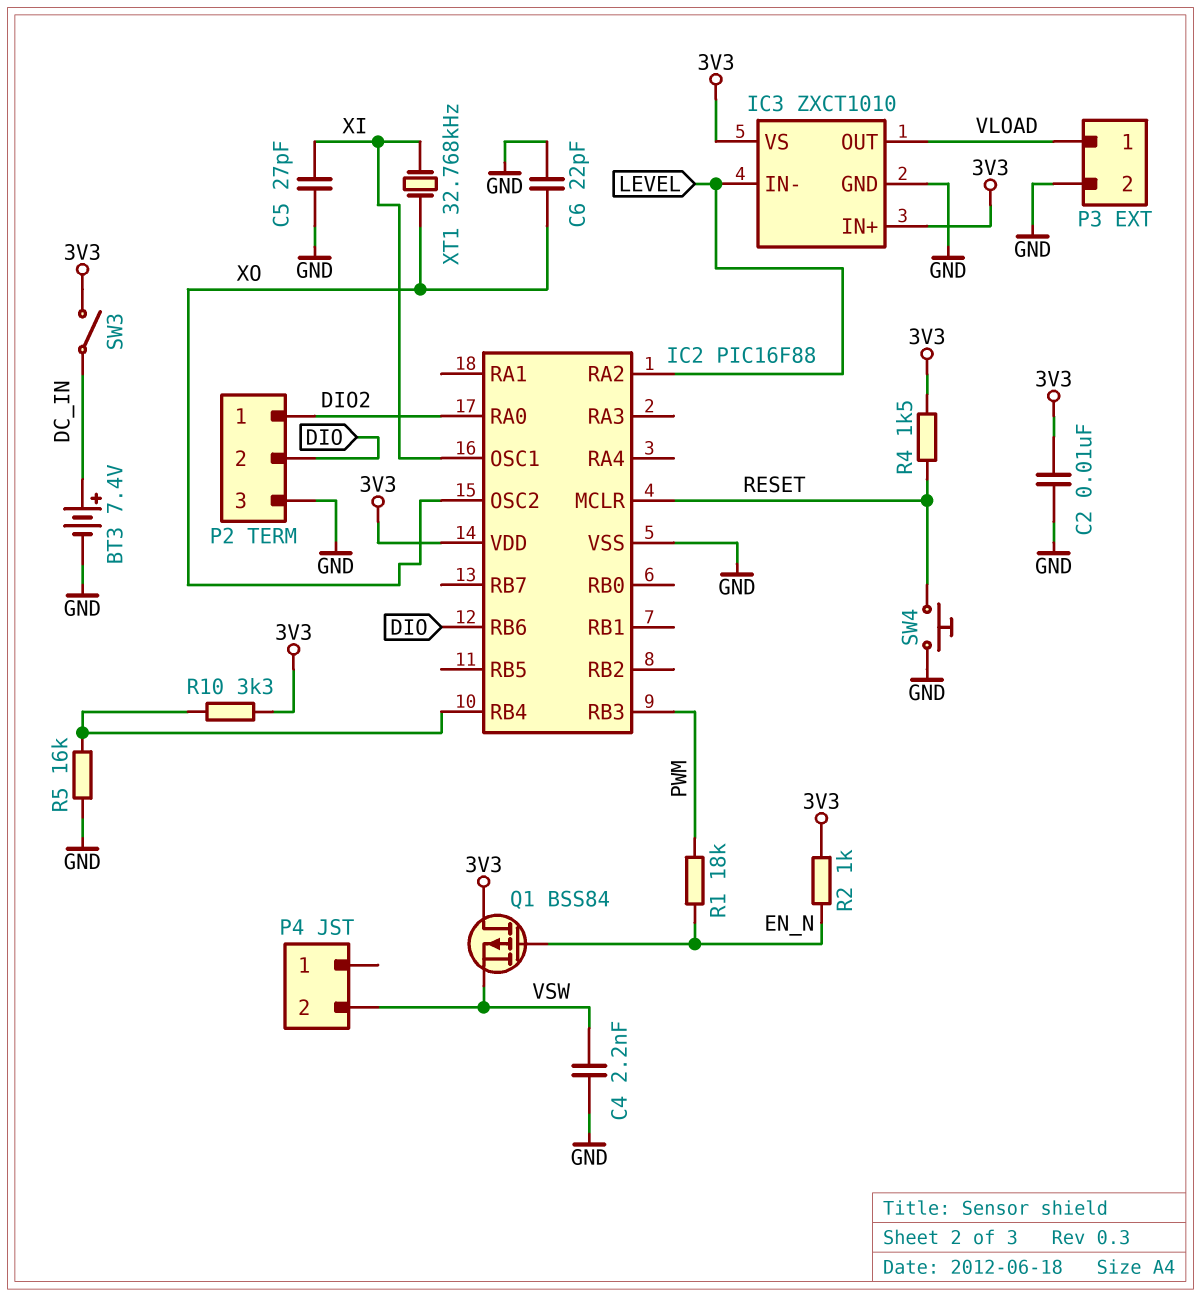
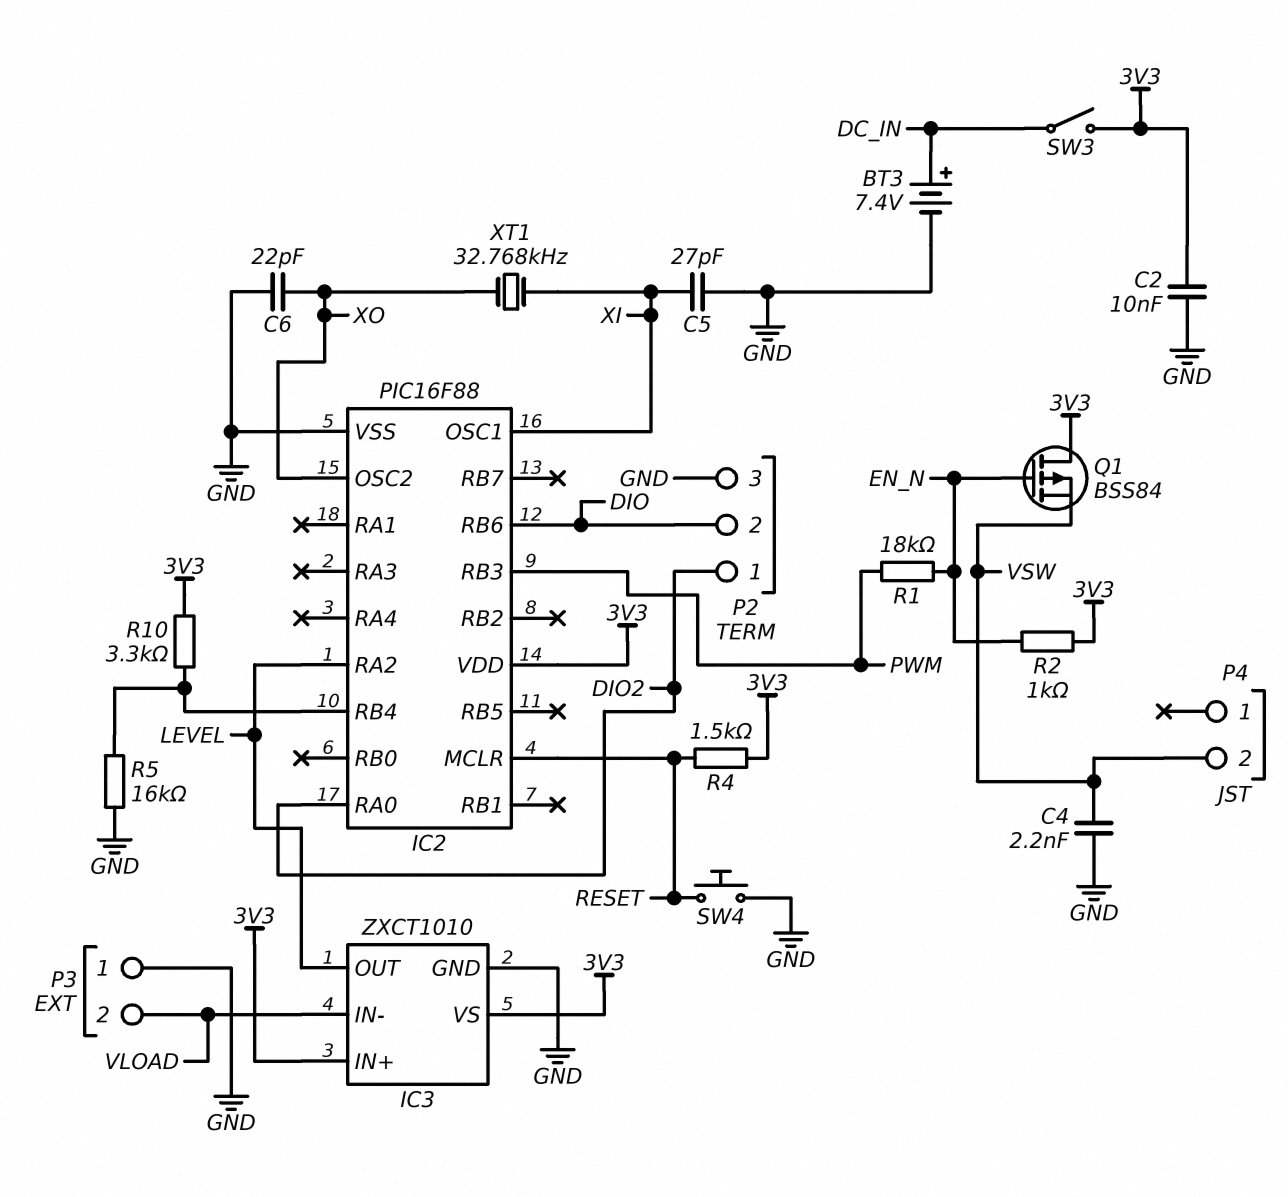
IC3 pin IN-: LEVEL -> VLOAD
IC3 pin OUT: VLOAD -> LEVEL
P3 pin 1: VLOAD -> GND
P3 pin 2: GND -> VLOAD

